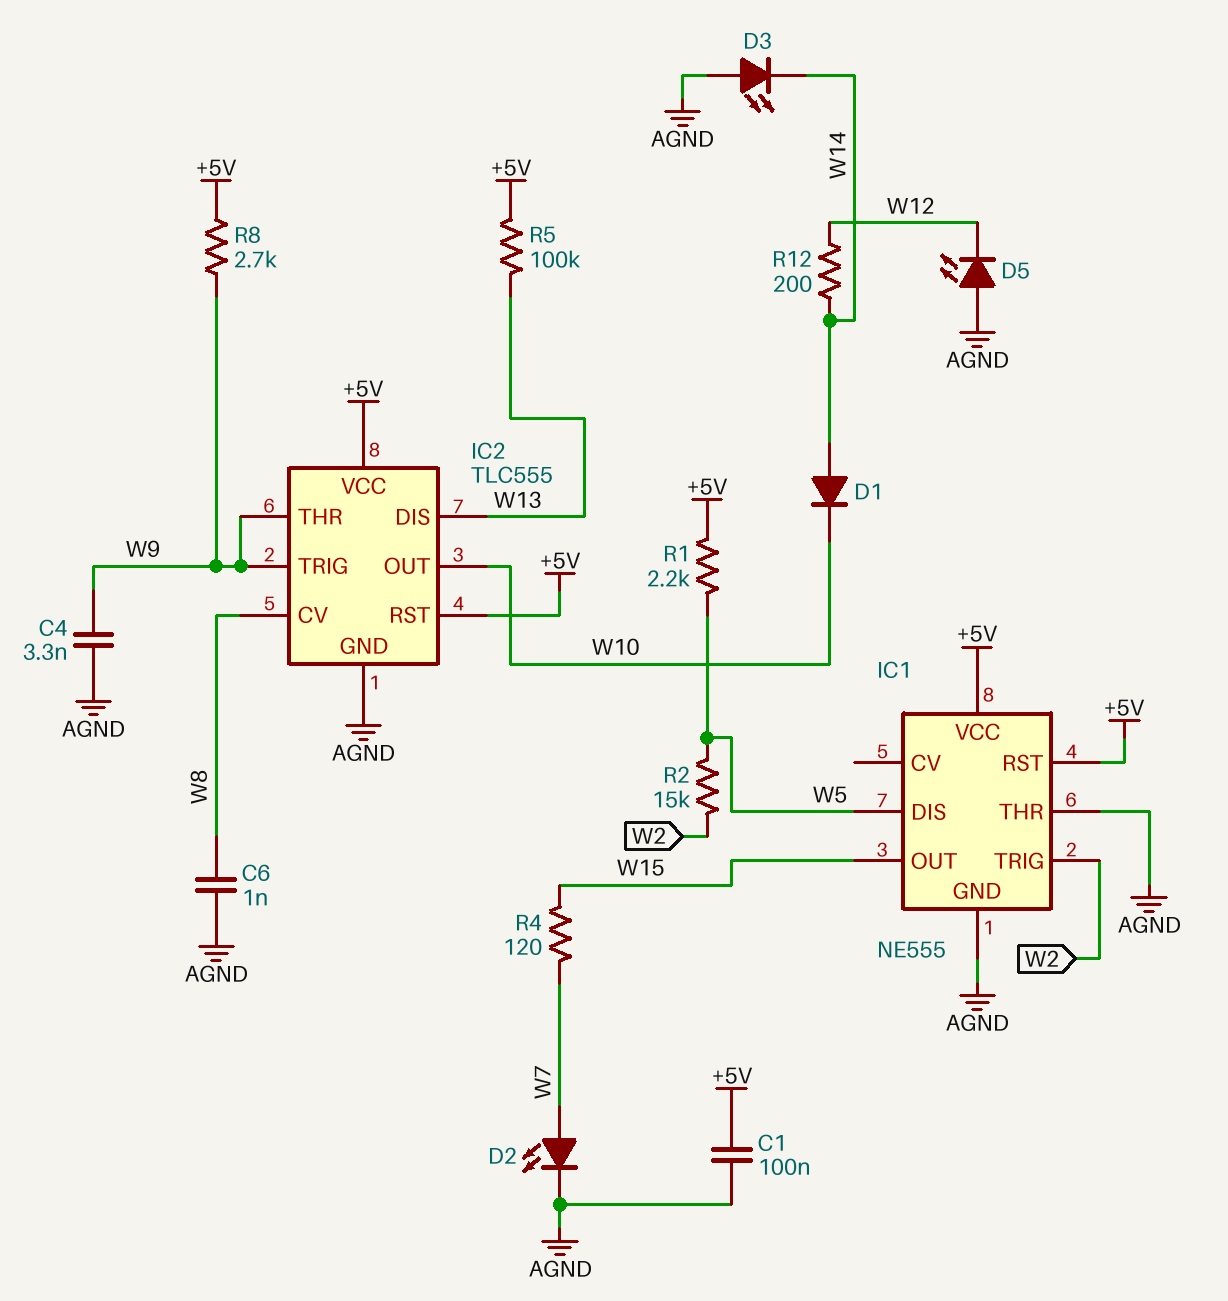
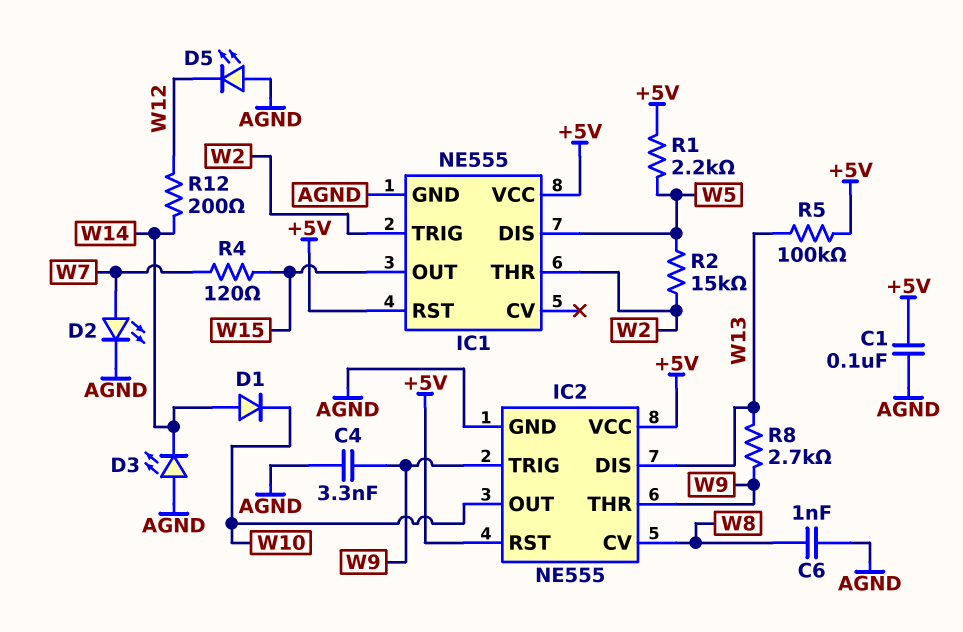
IC1 pin THR: AGND -> W2
IC2: TLC555 -> NE555
R8: 2.7k (+5V, W9) -> 2.7k (W9, W13)

